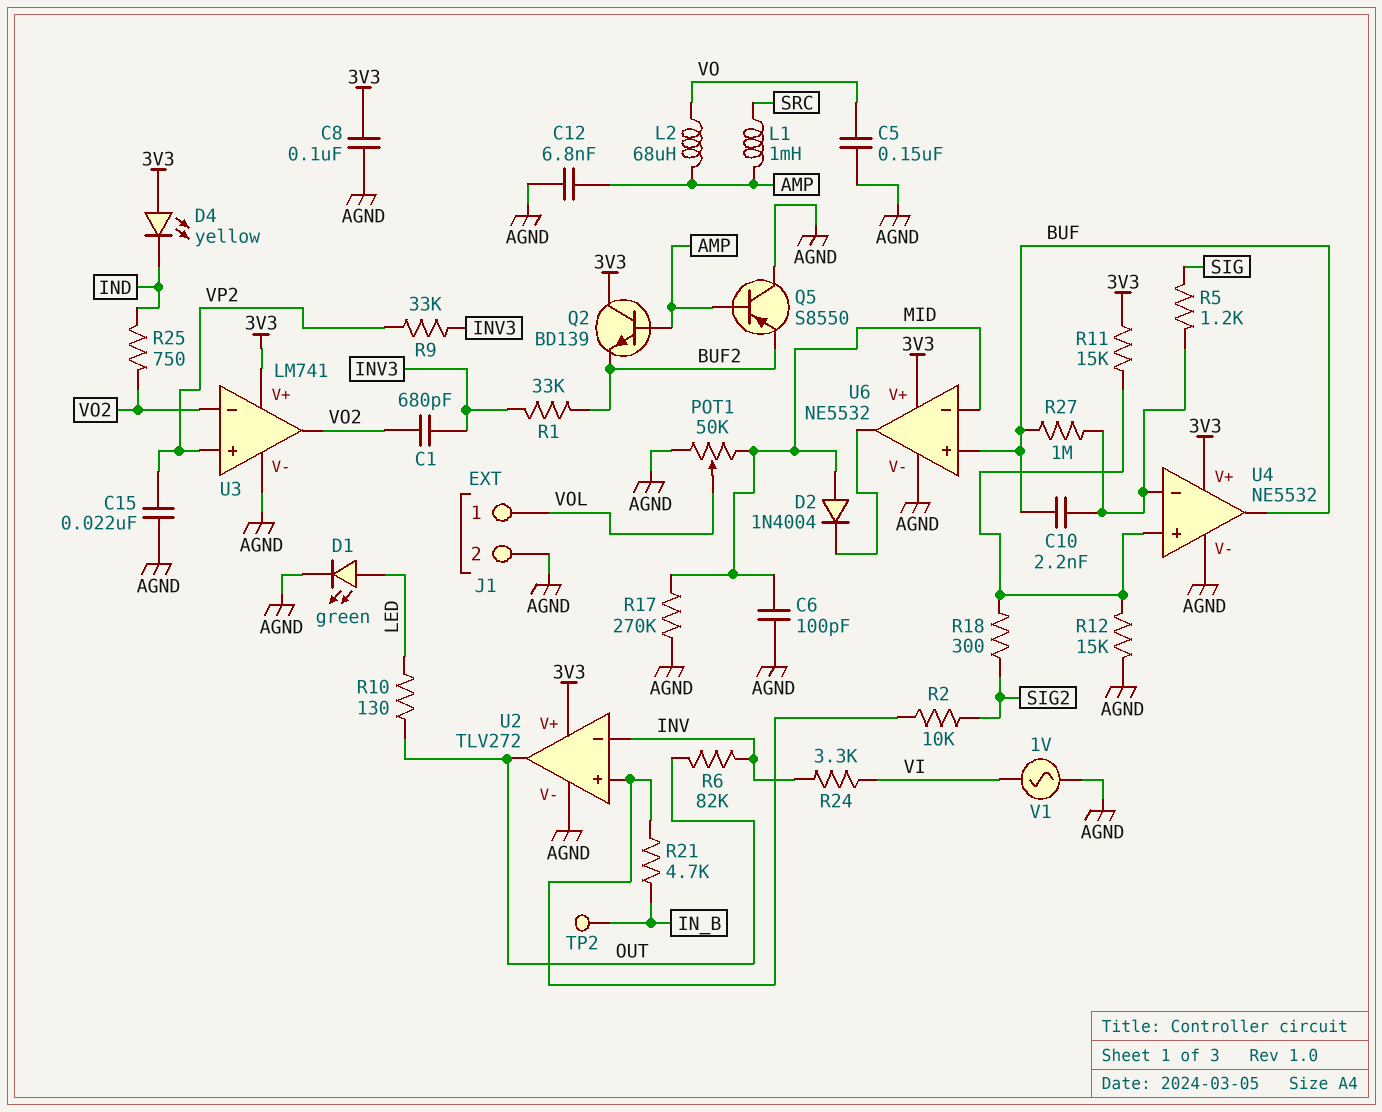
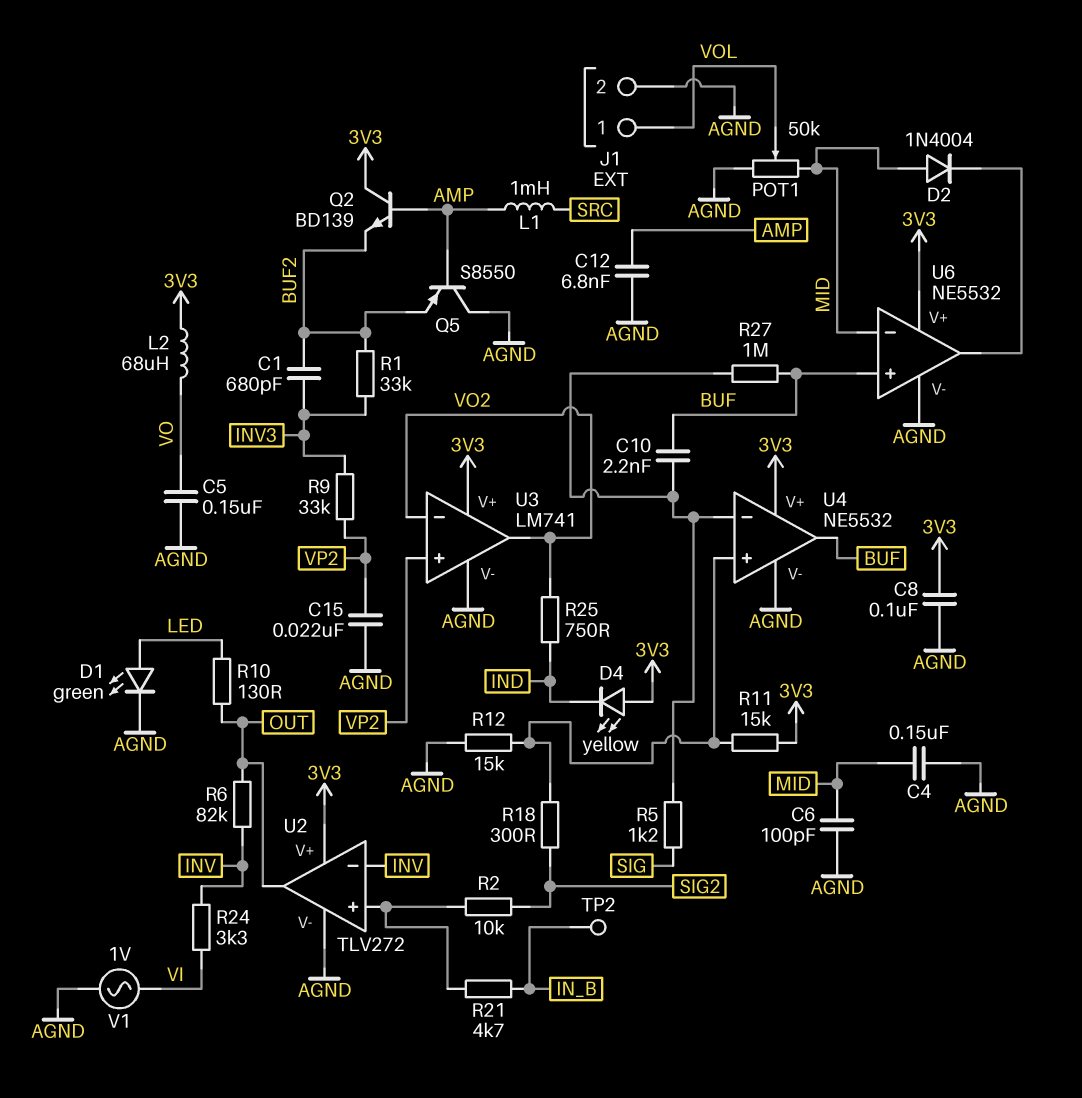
C1: 680pF (INV3, VO2) -> 680pF (BUF2, INV3)
C4: none -> 150nF (AGND, MID)
L2: 68uH (AMP, VO) -> 68uH (3V3, VO)
R17: 270k (AGND, MID) -> none

